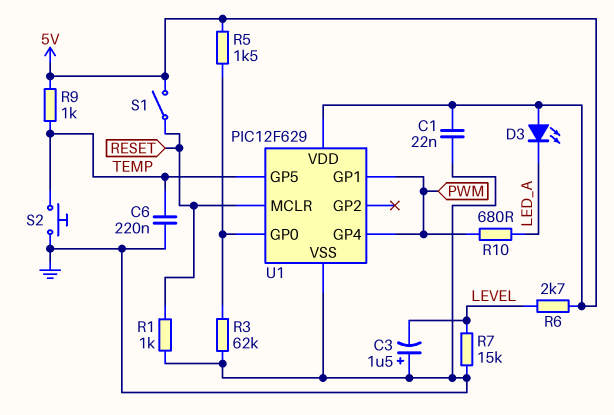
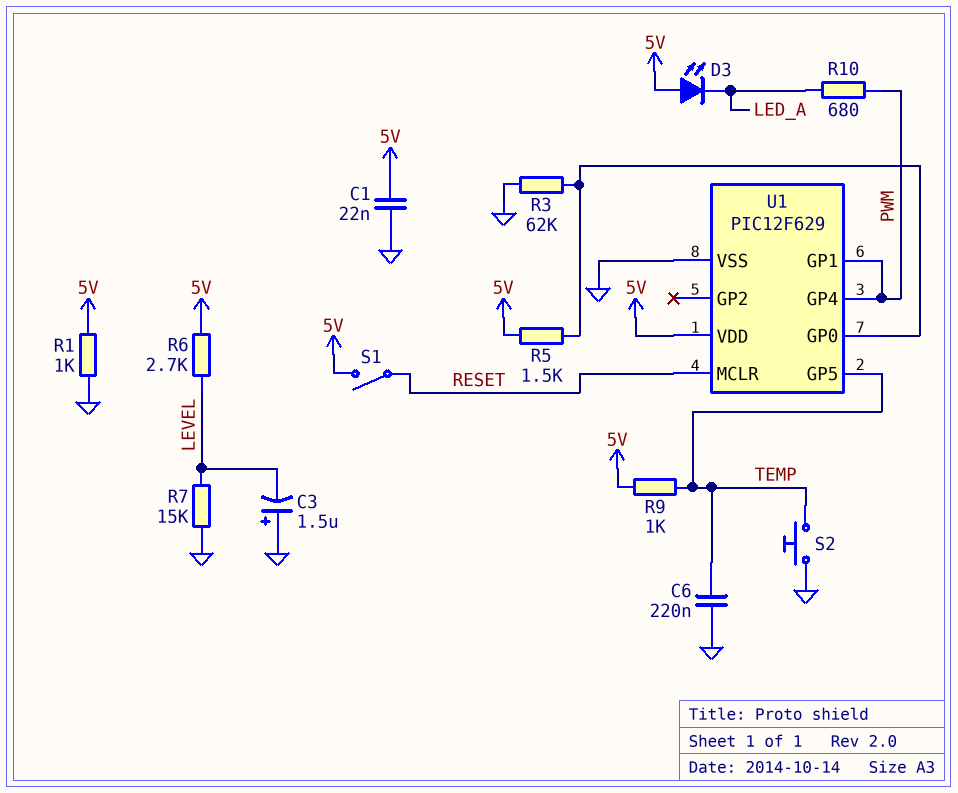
R1: 1k (GND, RESET) -> 1k (5V, GND)

